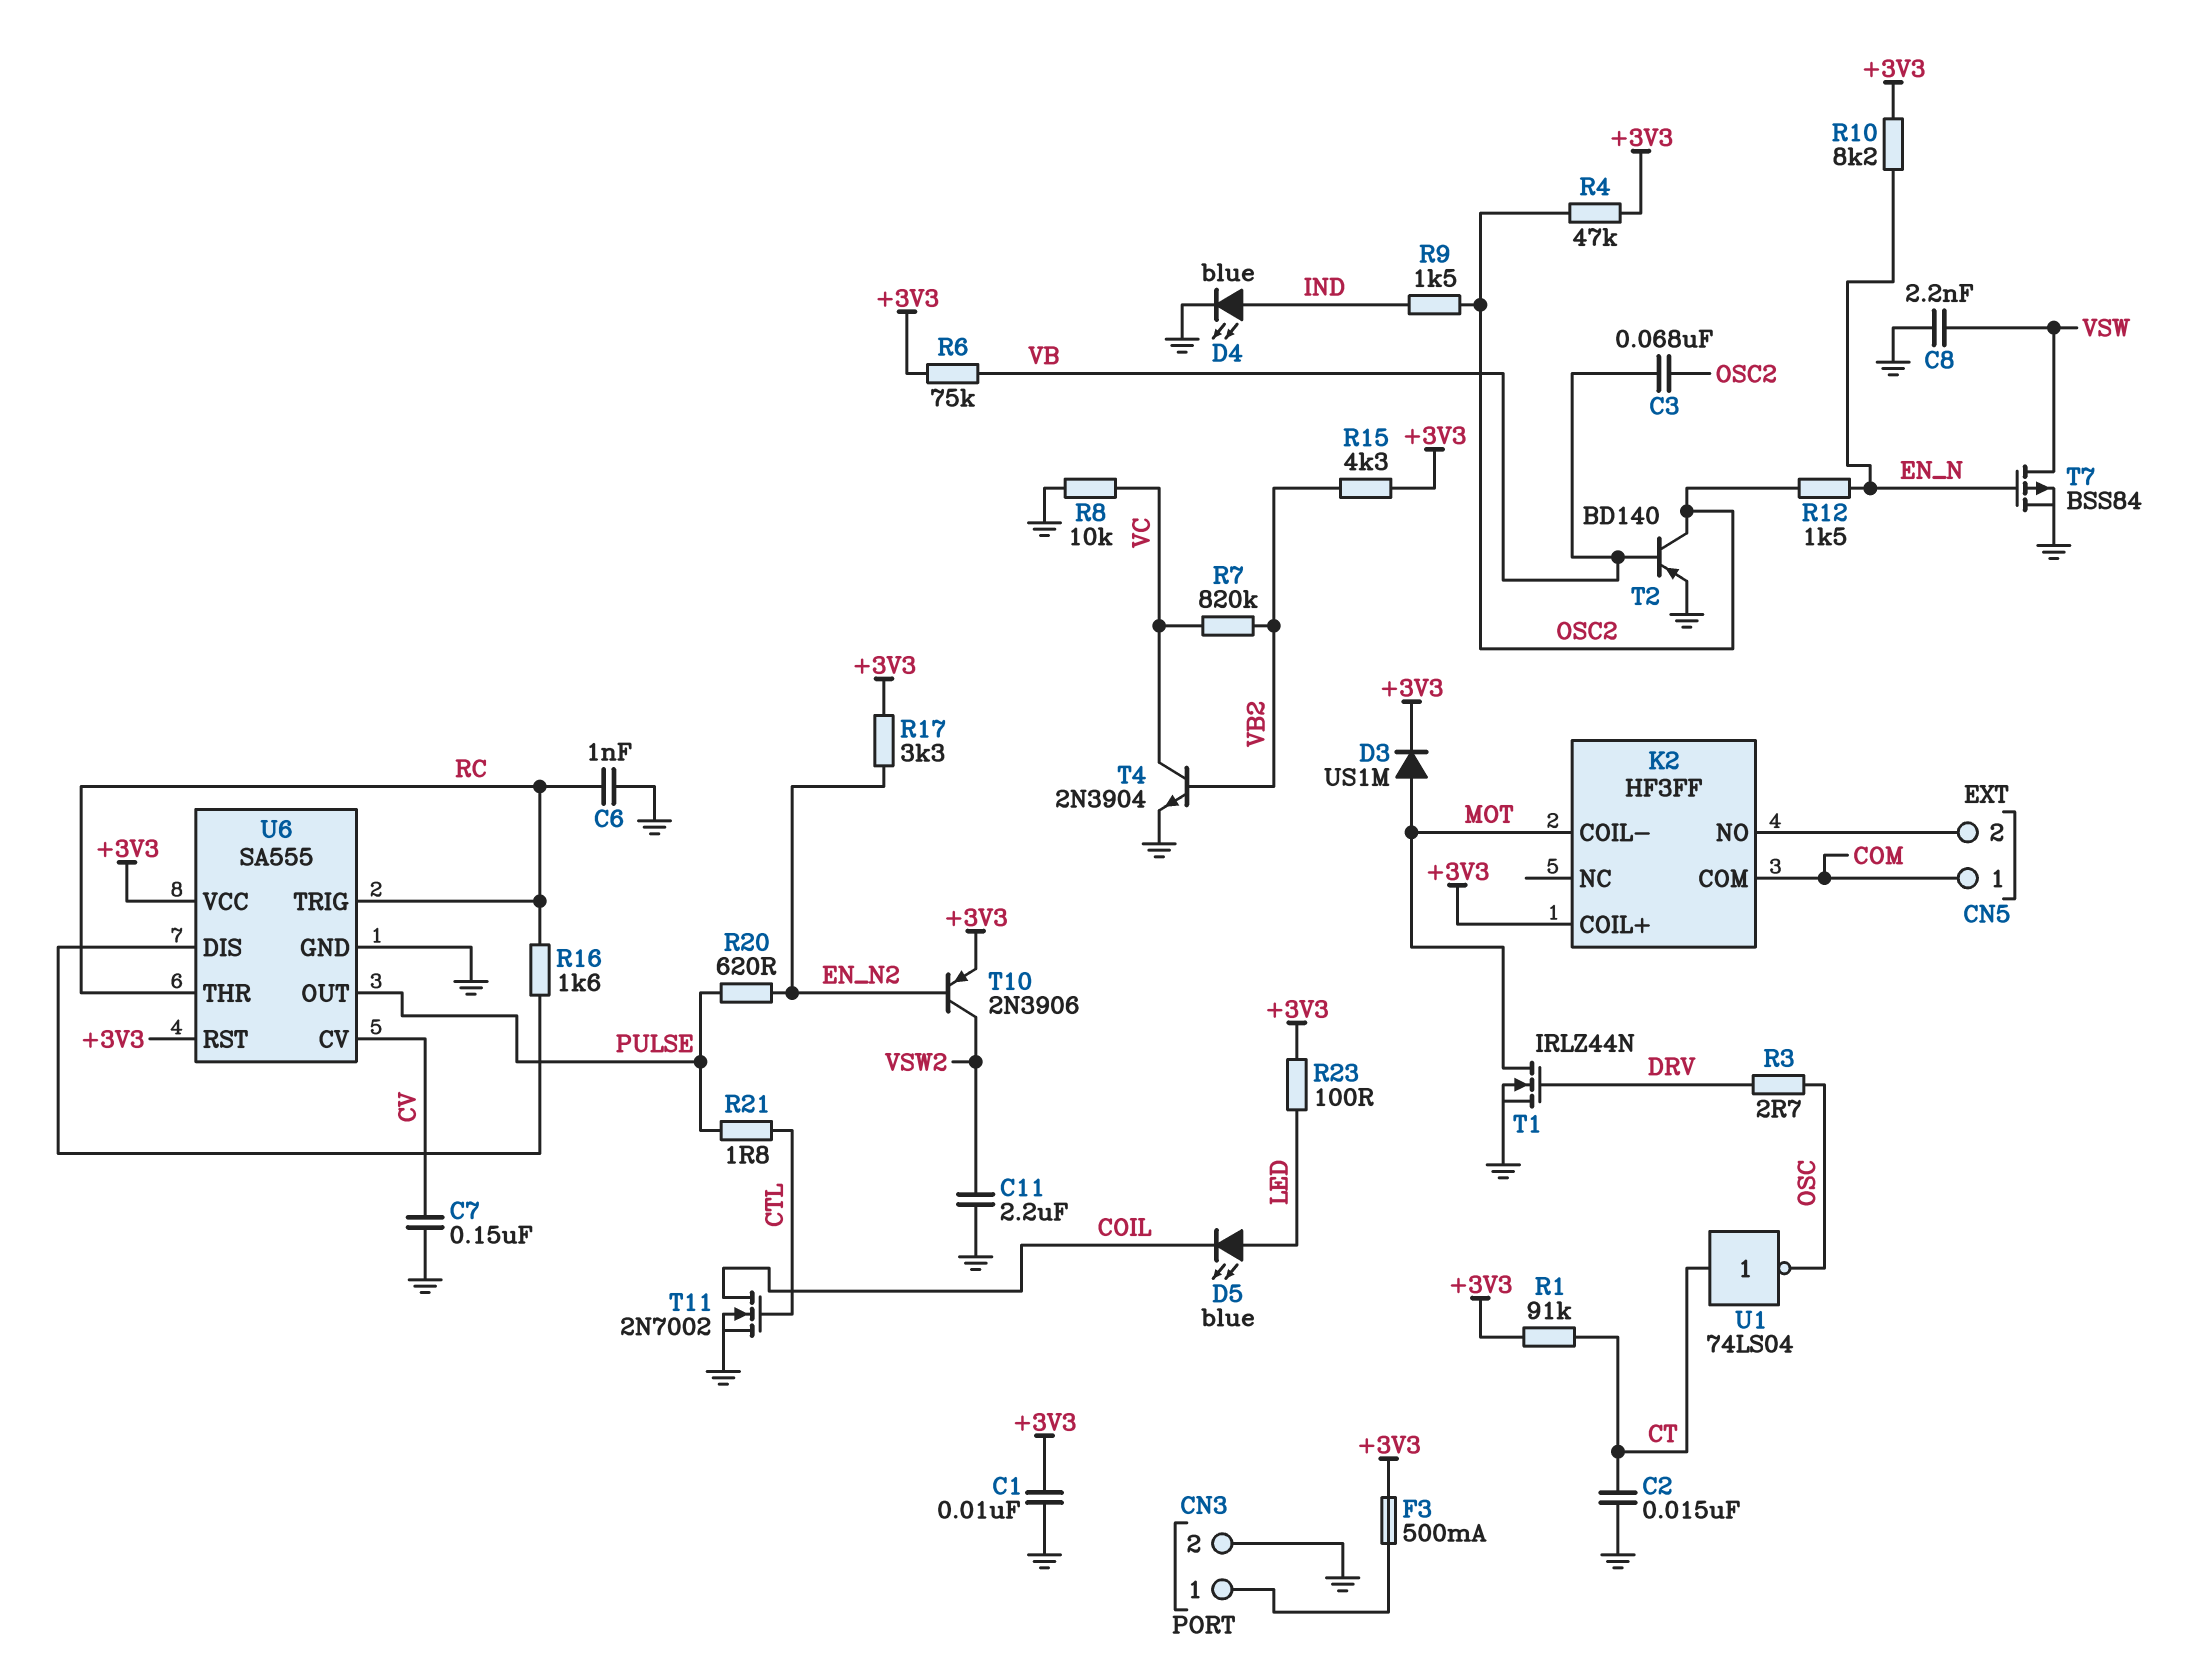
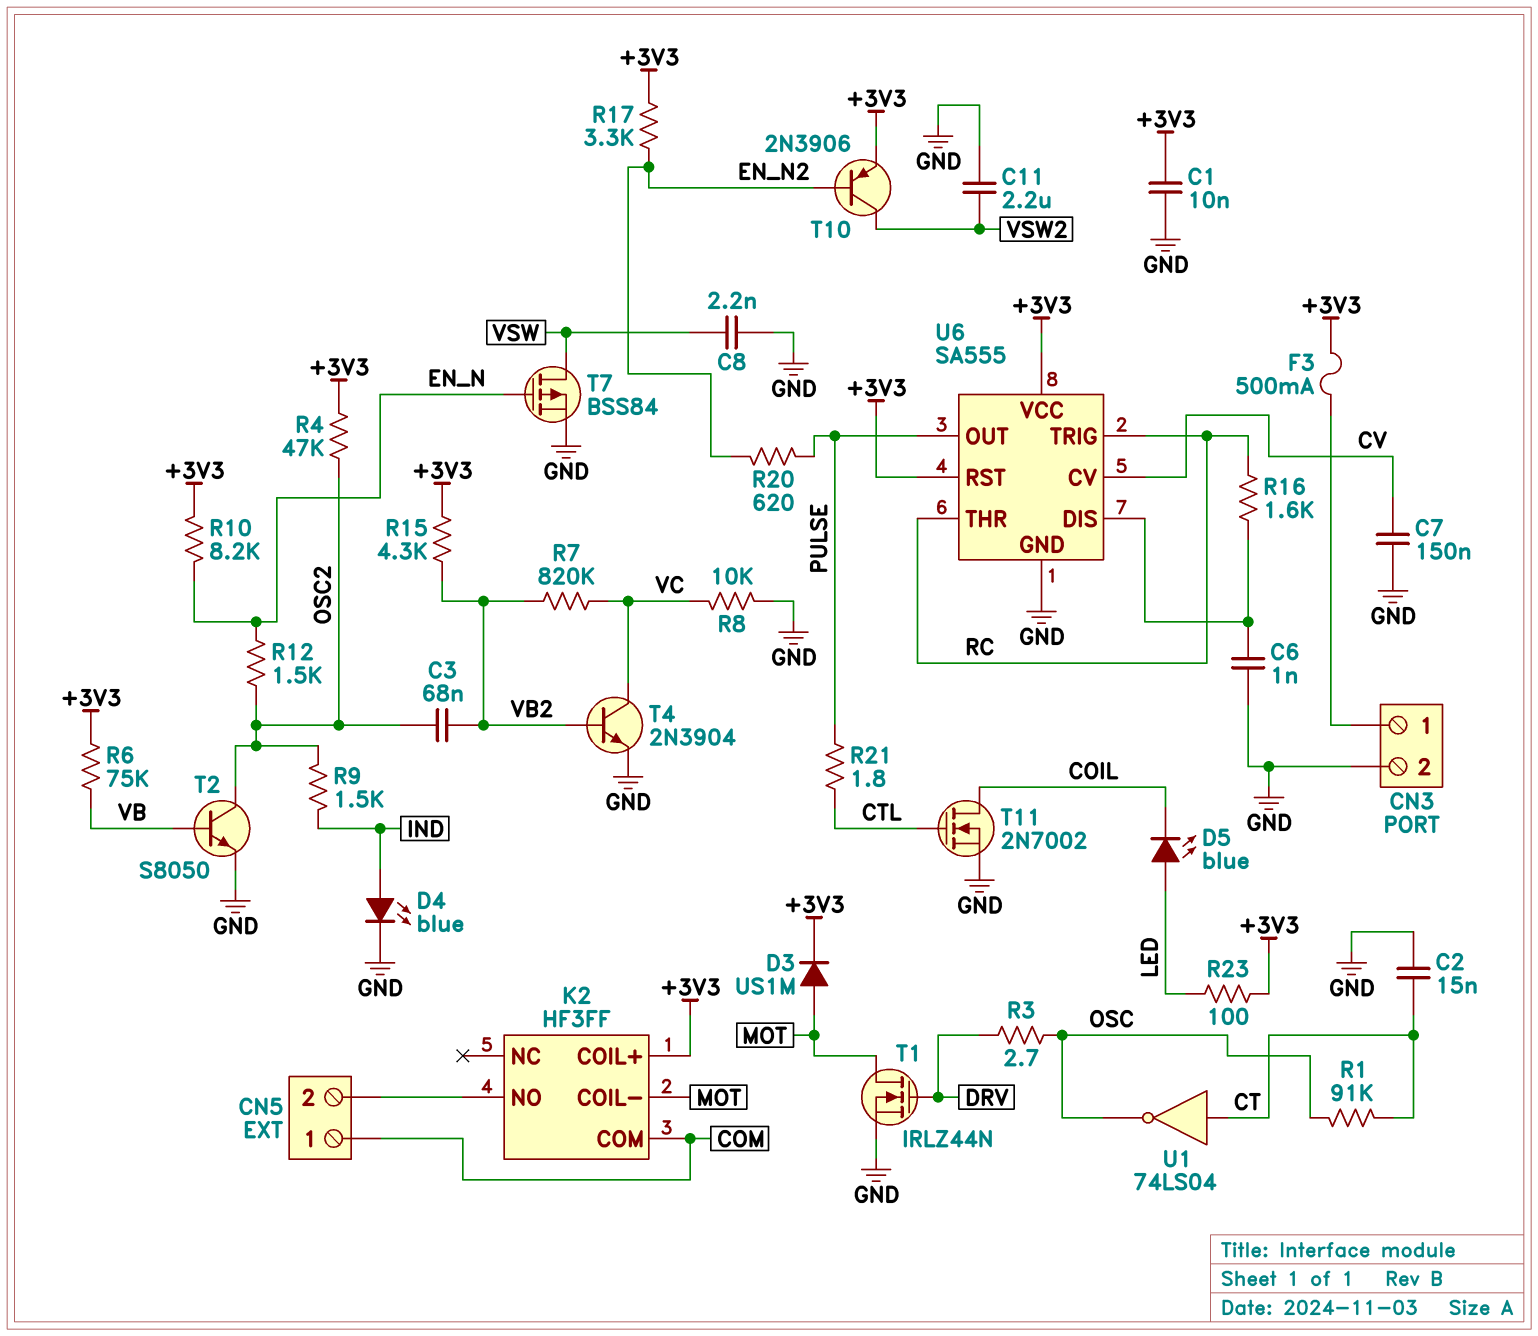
C3: 68nF (OSC2, VB) -> 68nF (OSC2, VB2)
C6: 1nF (GND, RC) -> 1nF (GND, U6/DIS)
R1: 91k (+3V3, CT) -> 91k (CT, OSC)
T2: PNP BD140 (B VB, C OSC2, E GND) -> NPN S8050 (B VB, C OSC2, E GND)

